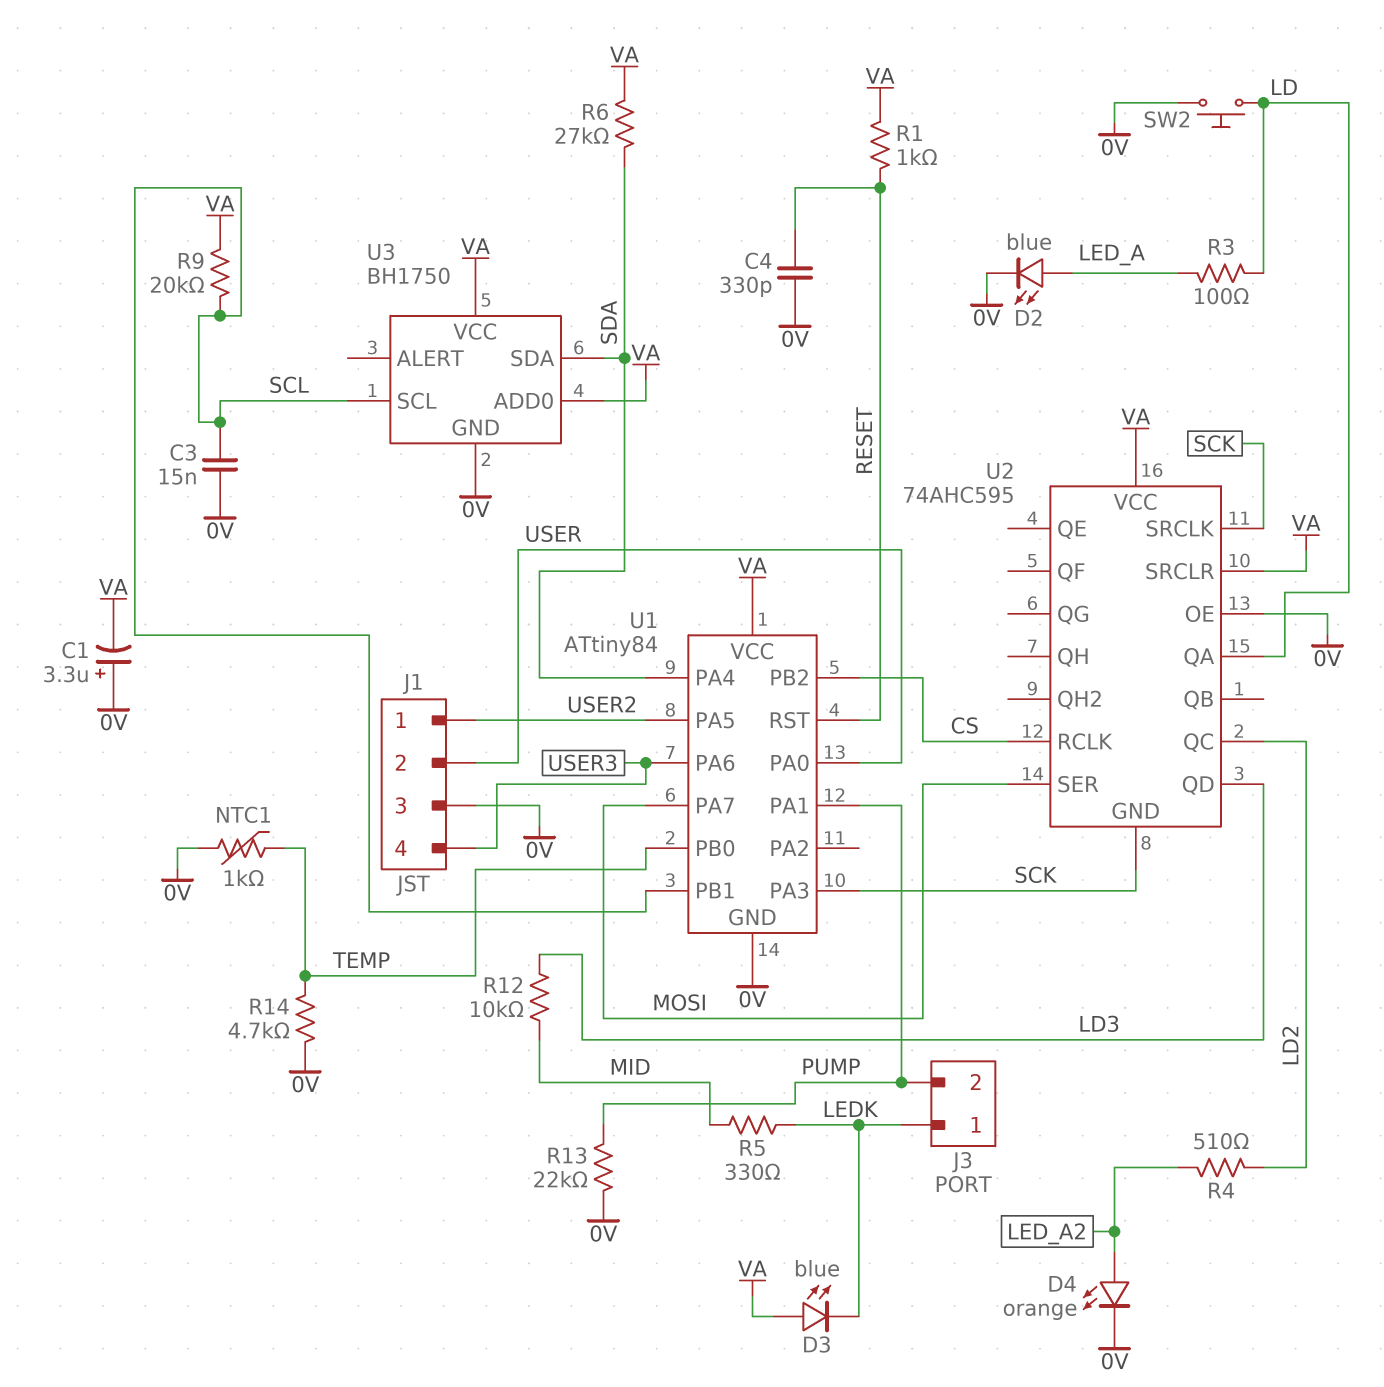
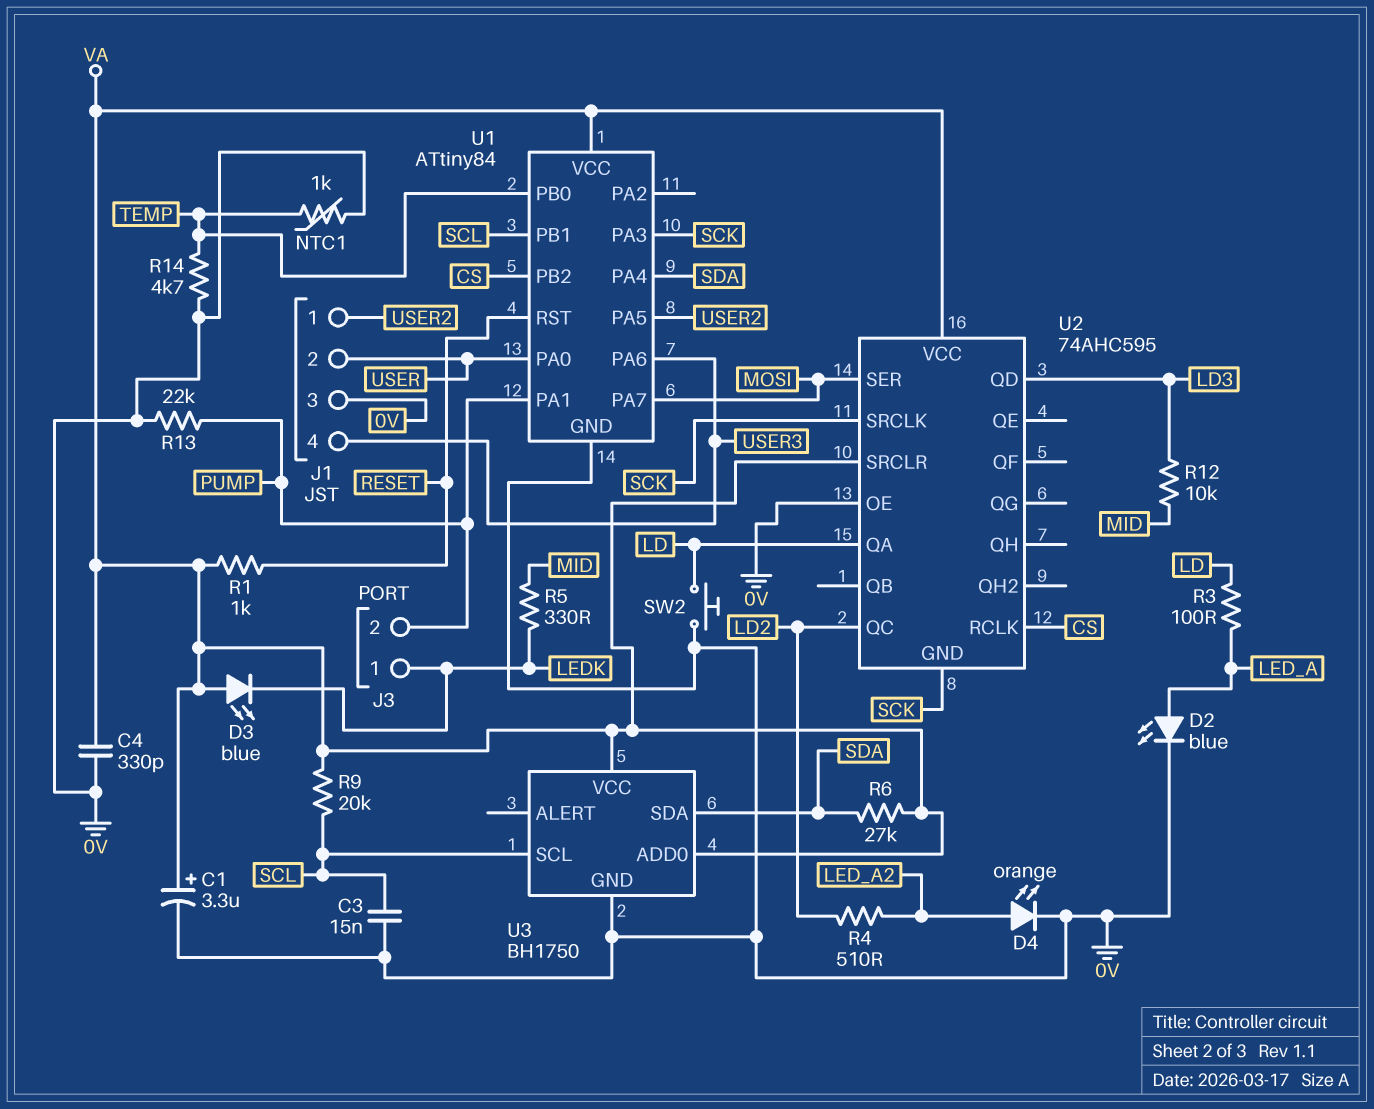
C1: 3.3uF (plus 0V, minus VA) -> 3.3uF (plus VA, minus 0V)
C4: 330pF (0V, RESET) -> 330pF (0V, VA)

